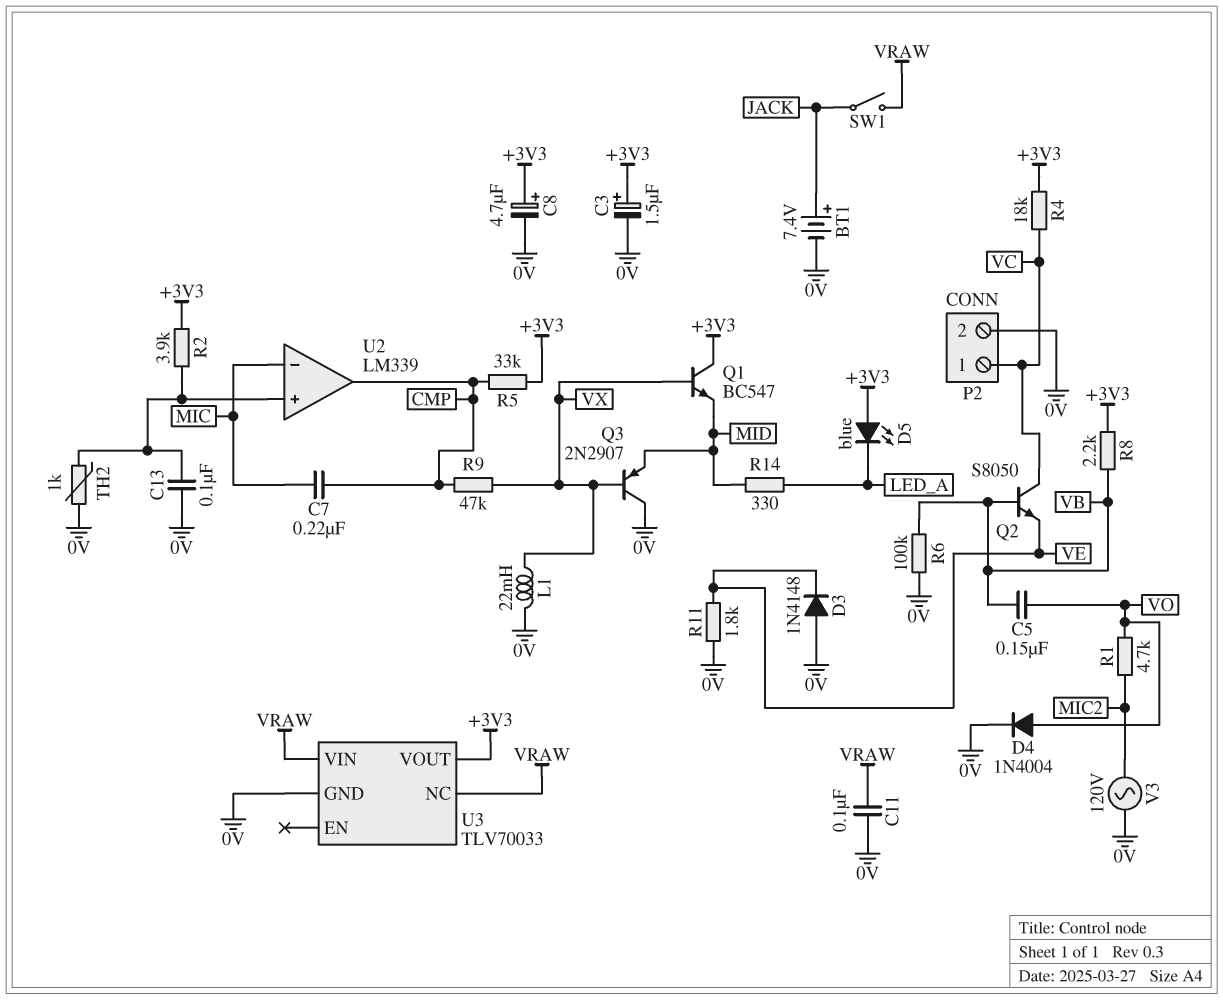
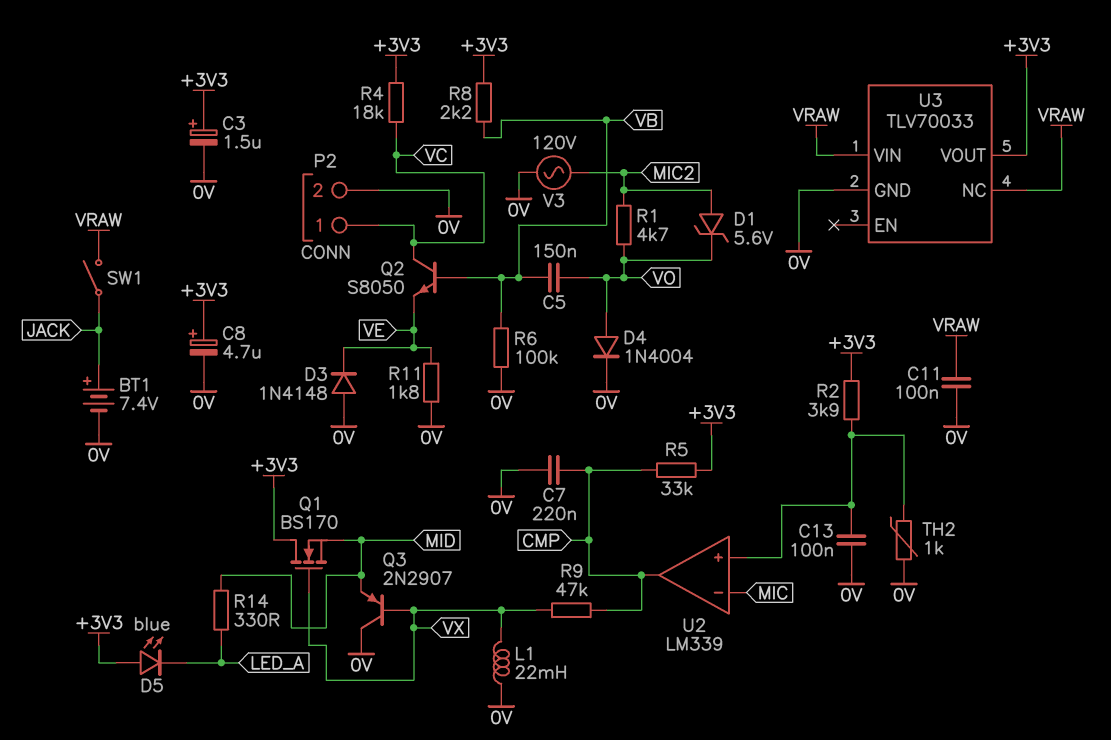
C7: 220nF (CMP, MIC) -> 220nF (0V, CMP)
D1: none -> zener 5.6V (A MIC2, K VO)
Q1: NPN BC547 (B VX, C +3V3, E MID) -> NMOS BS170 (G VX, D +3V3, S MID)

